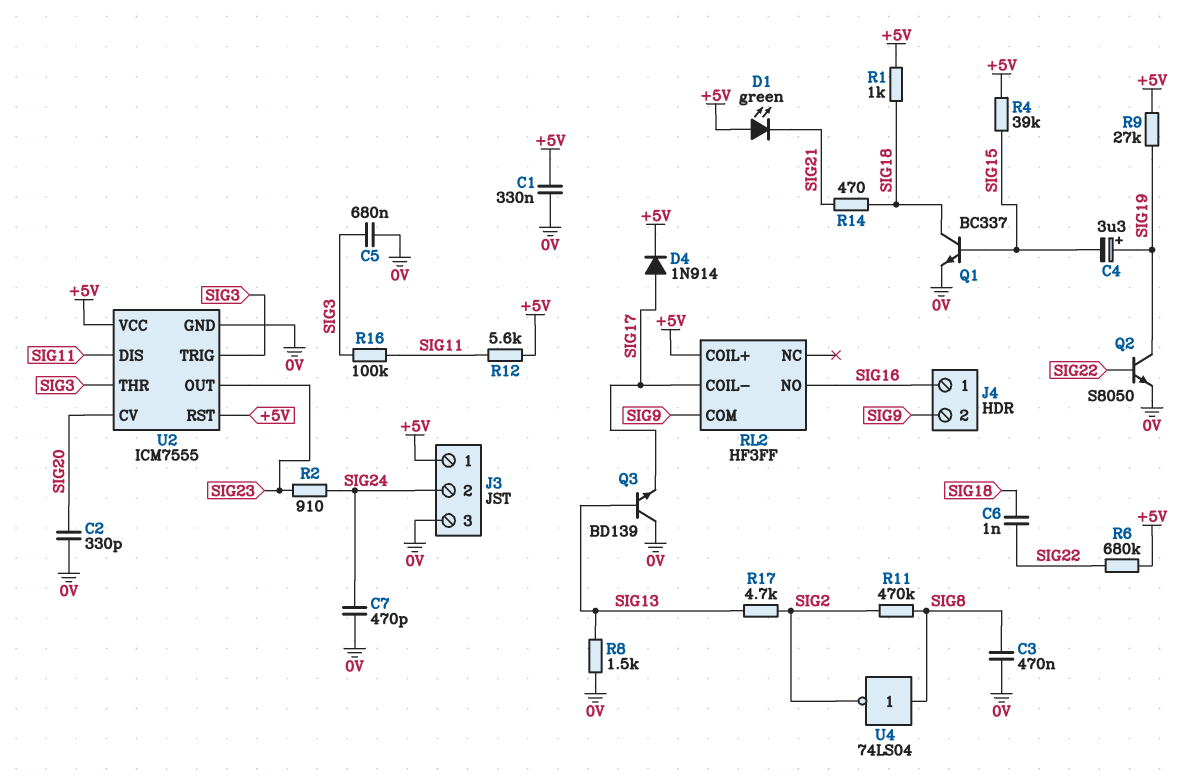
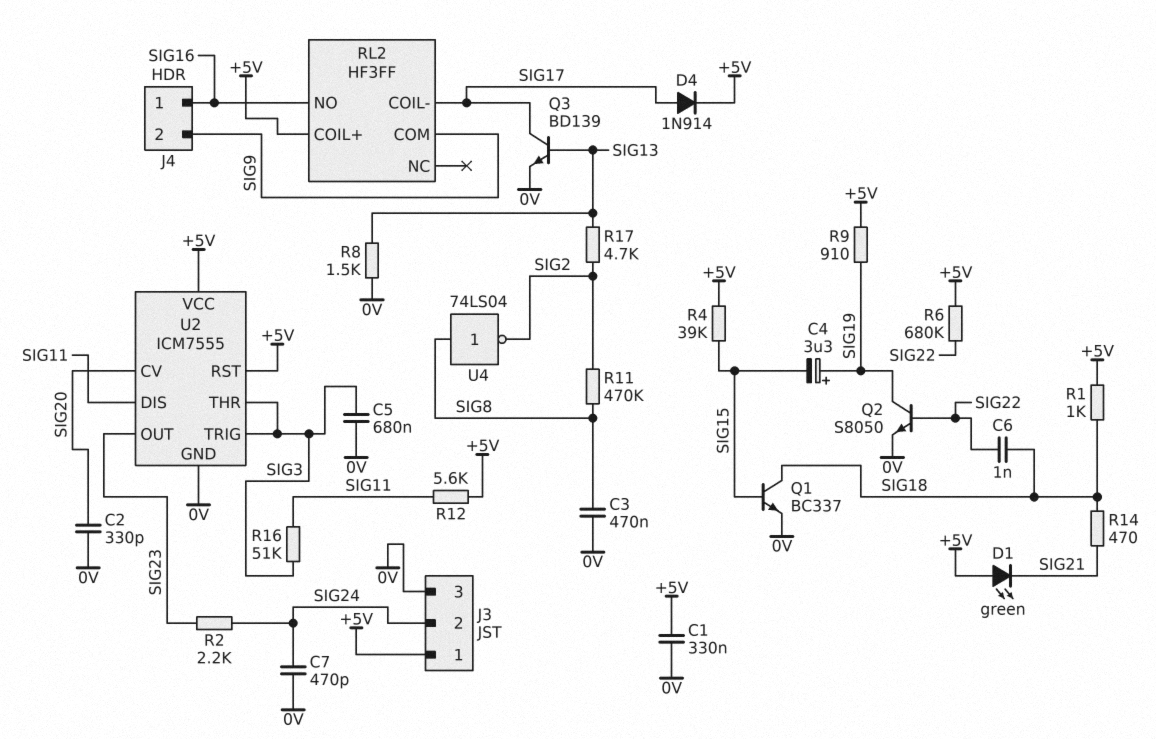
Q3: NPN BD139 (B SIG13, C 0V, E SIG17) -> NPN BD139 (B SIG13, C SIG17, E 0V)
R2: 910 (SIG23, SIG24) -> 2.2k (SIG23, SIG24)
R9: 27k (+5V, SIG19) -> 910 (+5V, SIG19)
R16: 100k (SIG3, SIG11) -> 51k (SIG3, SIG11)

